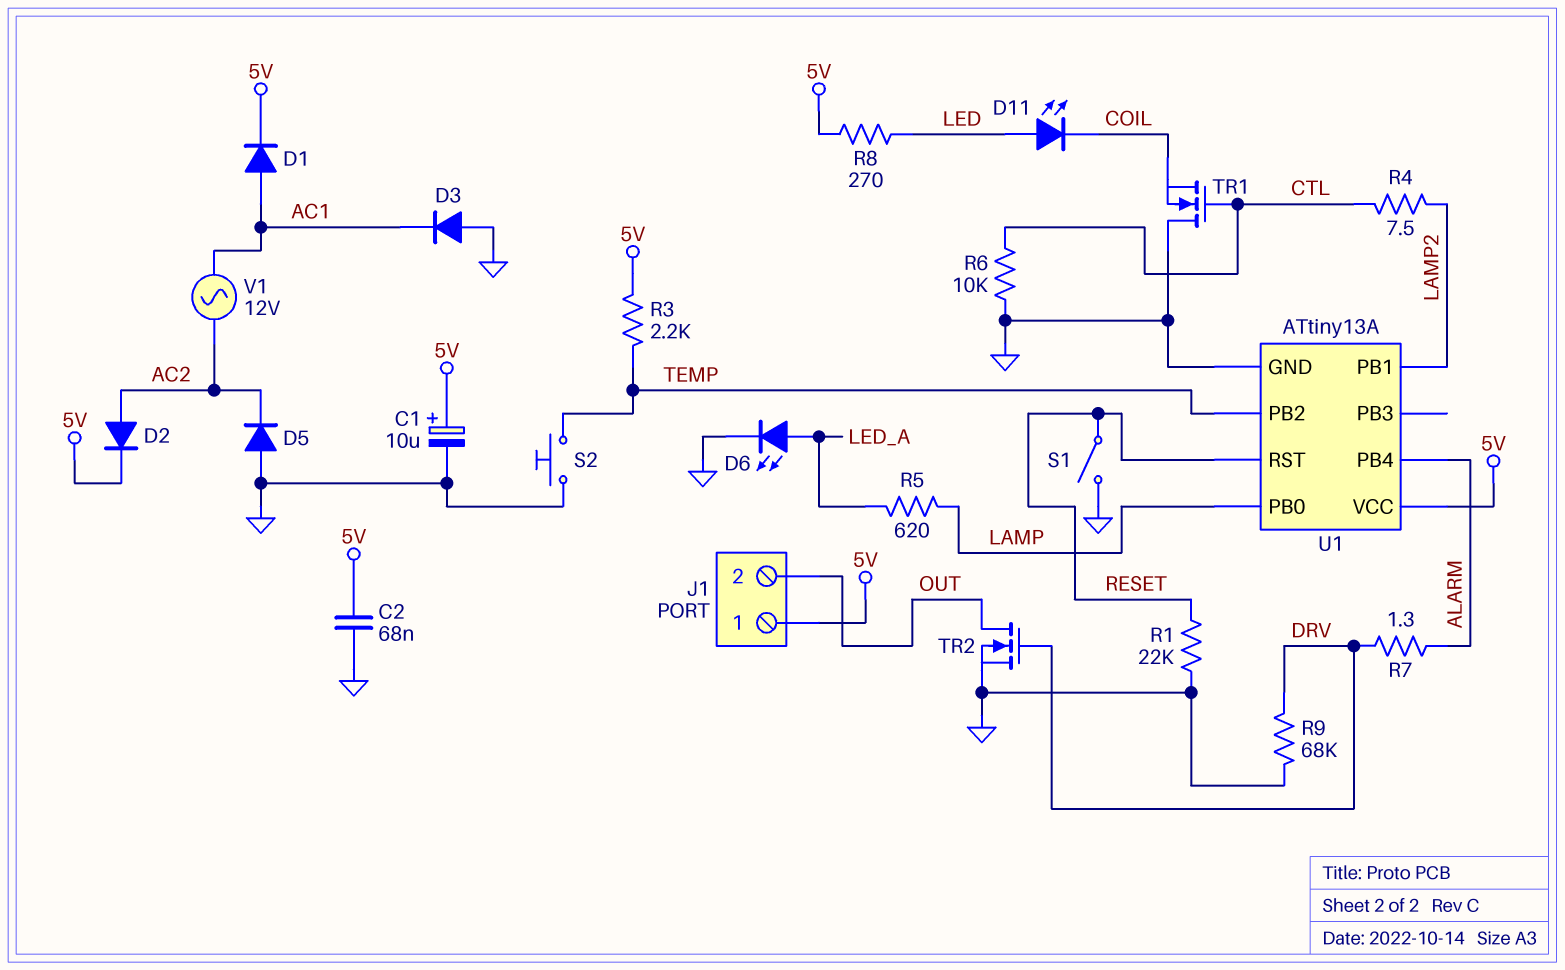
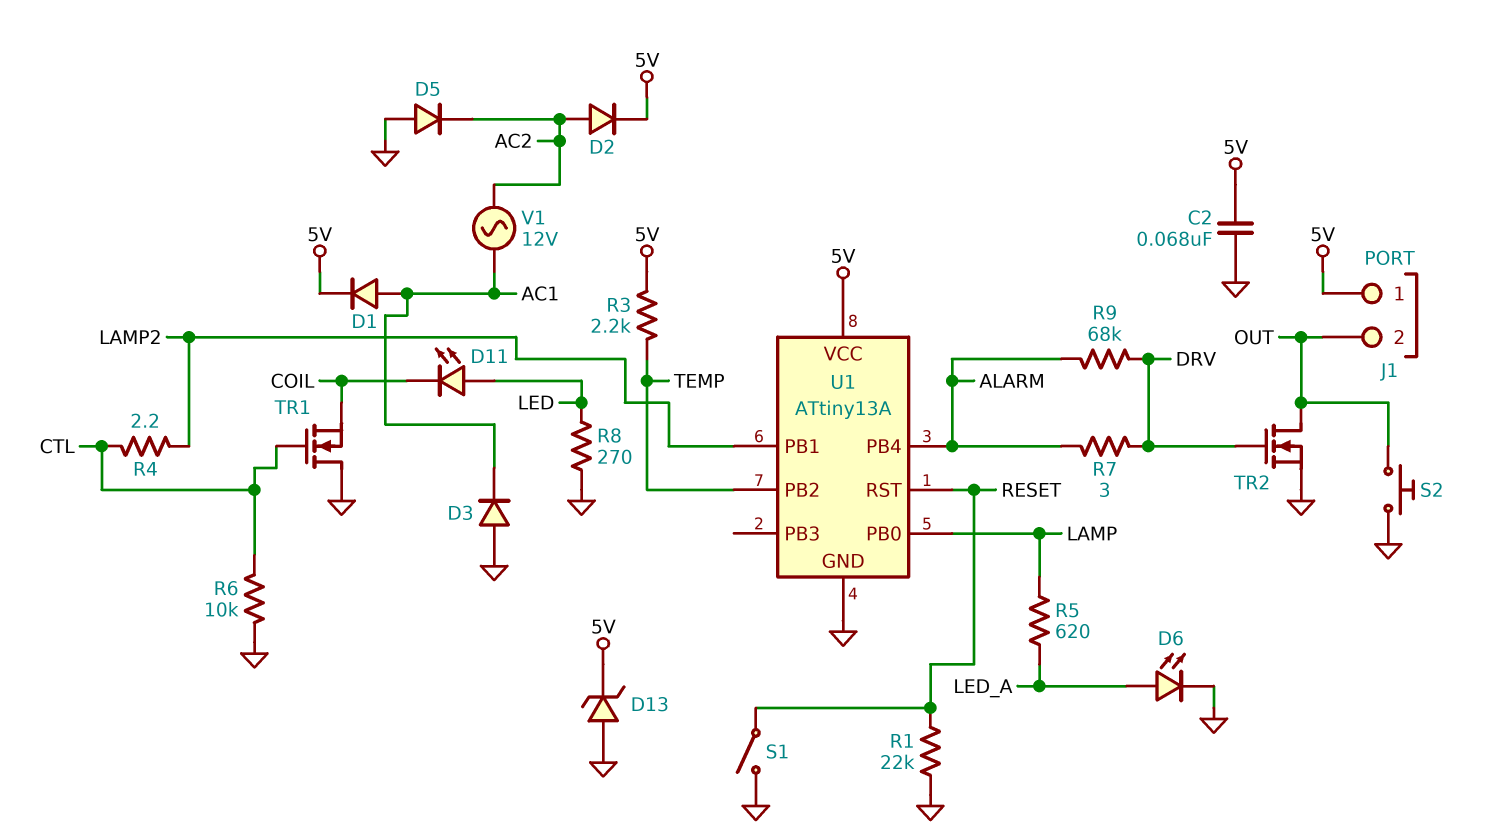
C1: 10uF (plus 5V, minus GND) -> none
D13: none -> zener (A GND, K 5V)
R4: 7.5 (CTL, LAMP2) -> 2.2 (CTL, LAMP2)
R7: 1.3 (ALARM, DRV) -> 3 (ALARM, DRV)
R8: 270 (5V, LED) -> 270 (GND, LED)
R9: 68k (DRV, GND) -> 68k (ALARM, DRV)
S2: button (GND, TEMP) -> button (GND, OUT)

